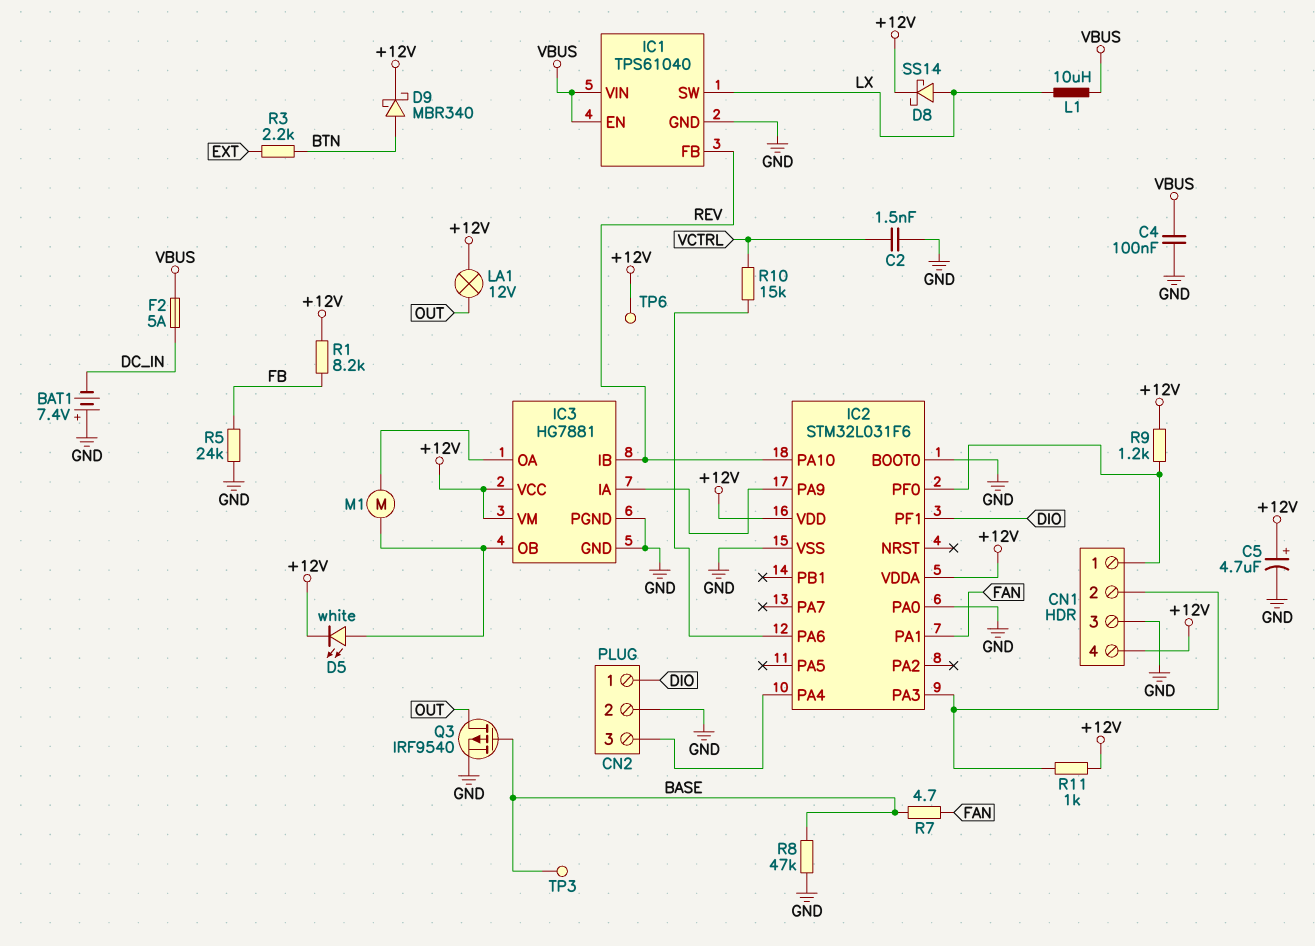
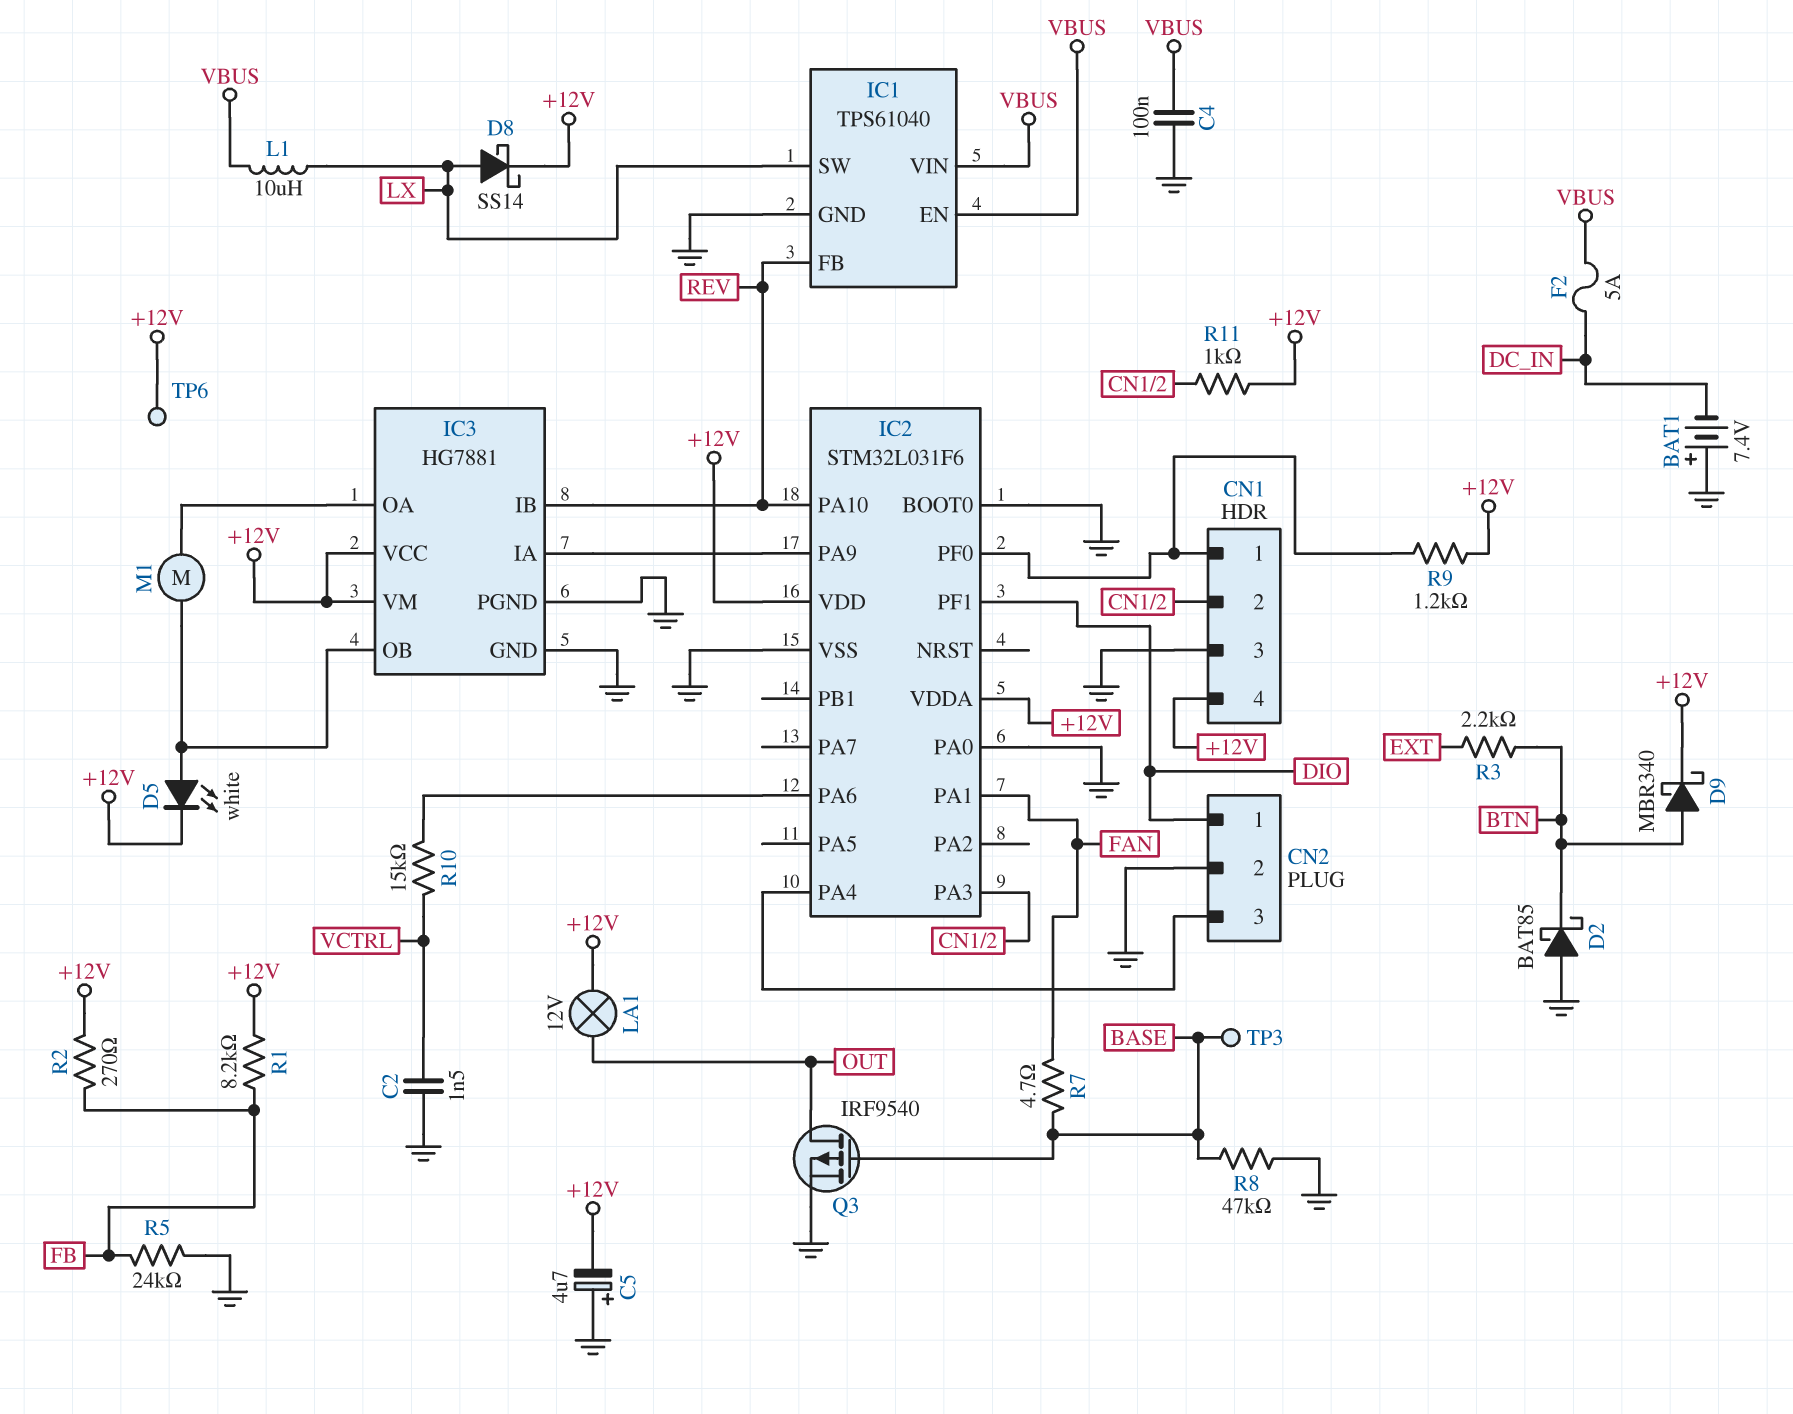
C5: 4.7uF (plus +12V, minus GND) -> 4.7uF (plus GND, minus +12V)
D2: none -> schottky BAT85 (A GND, K BTN)
R2: none -> 270 (+12V, FB)

